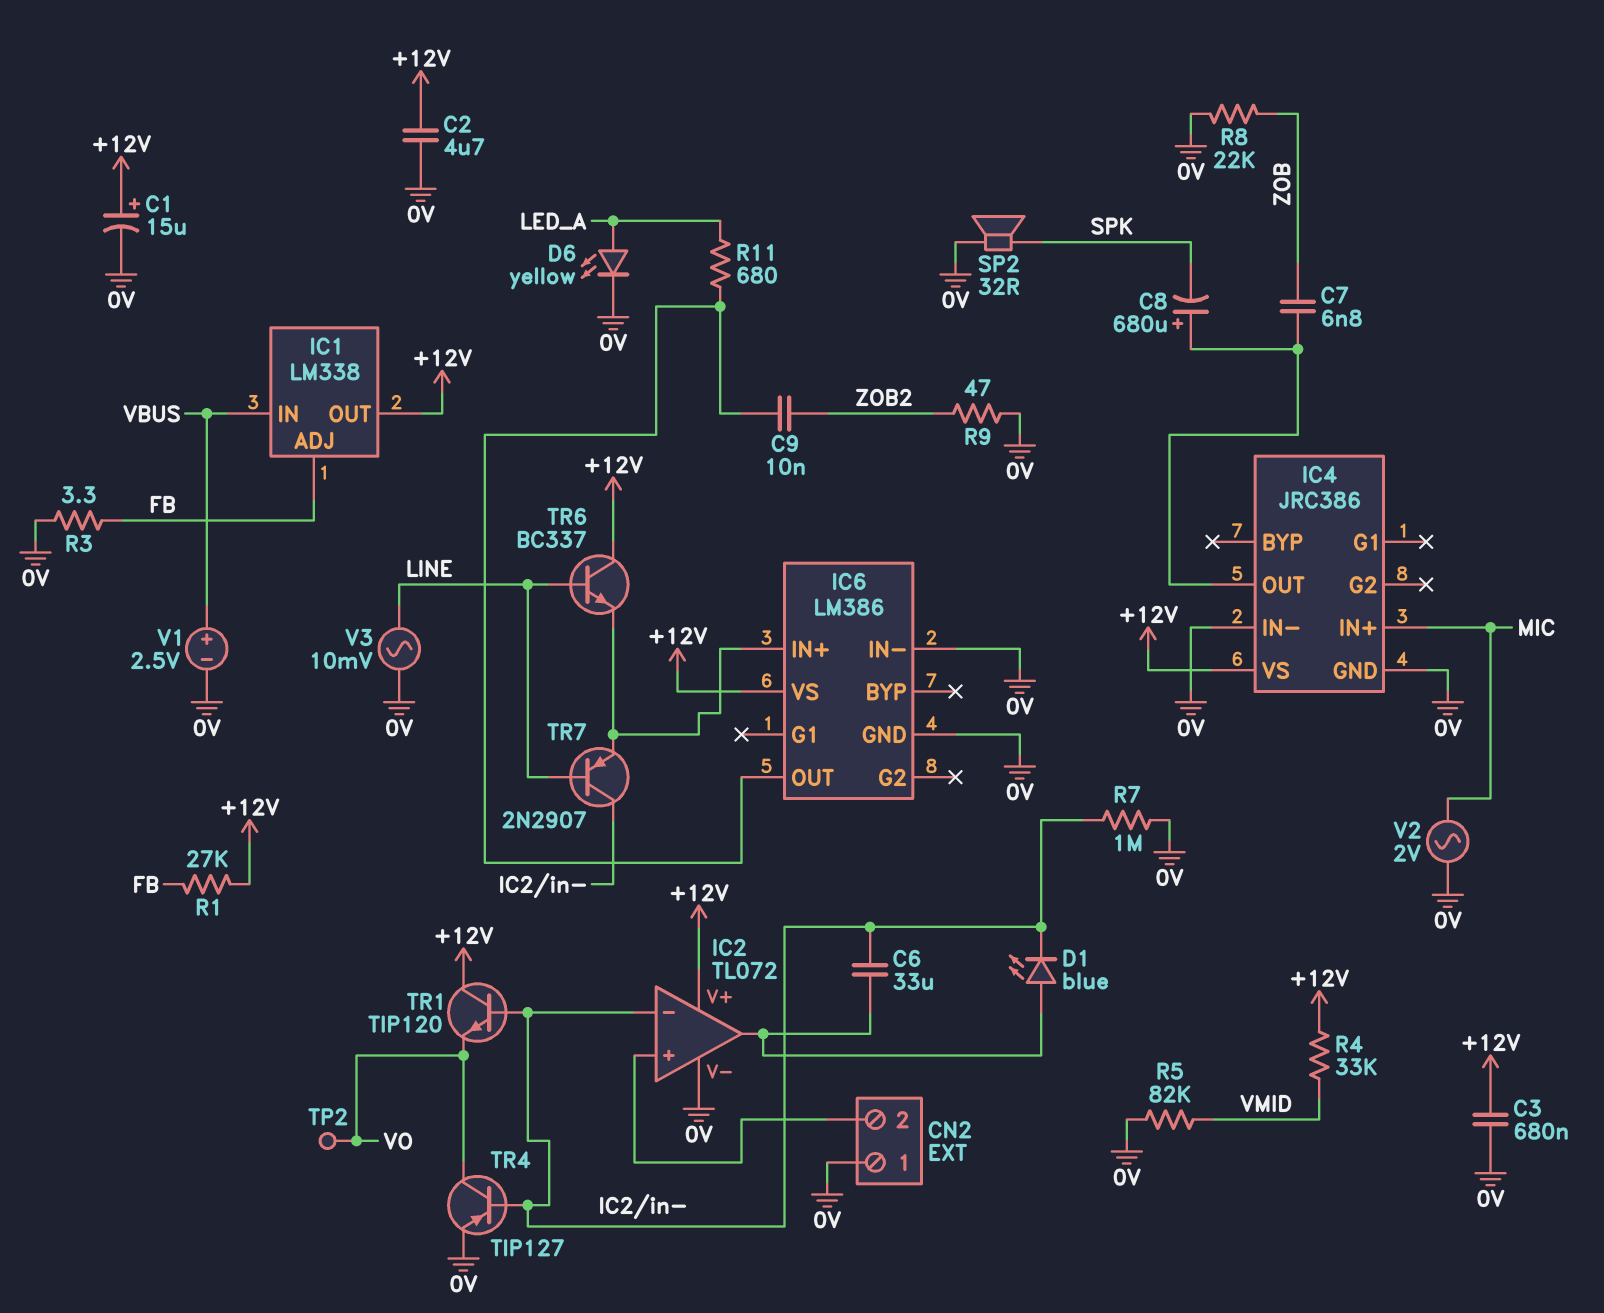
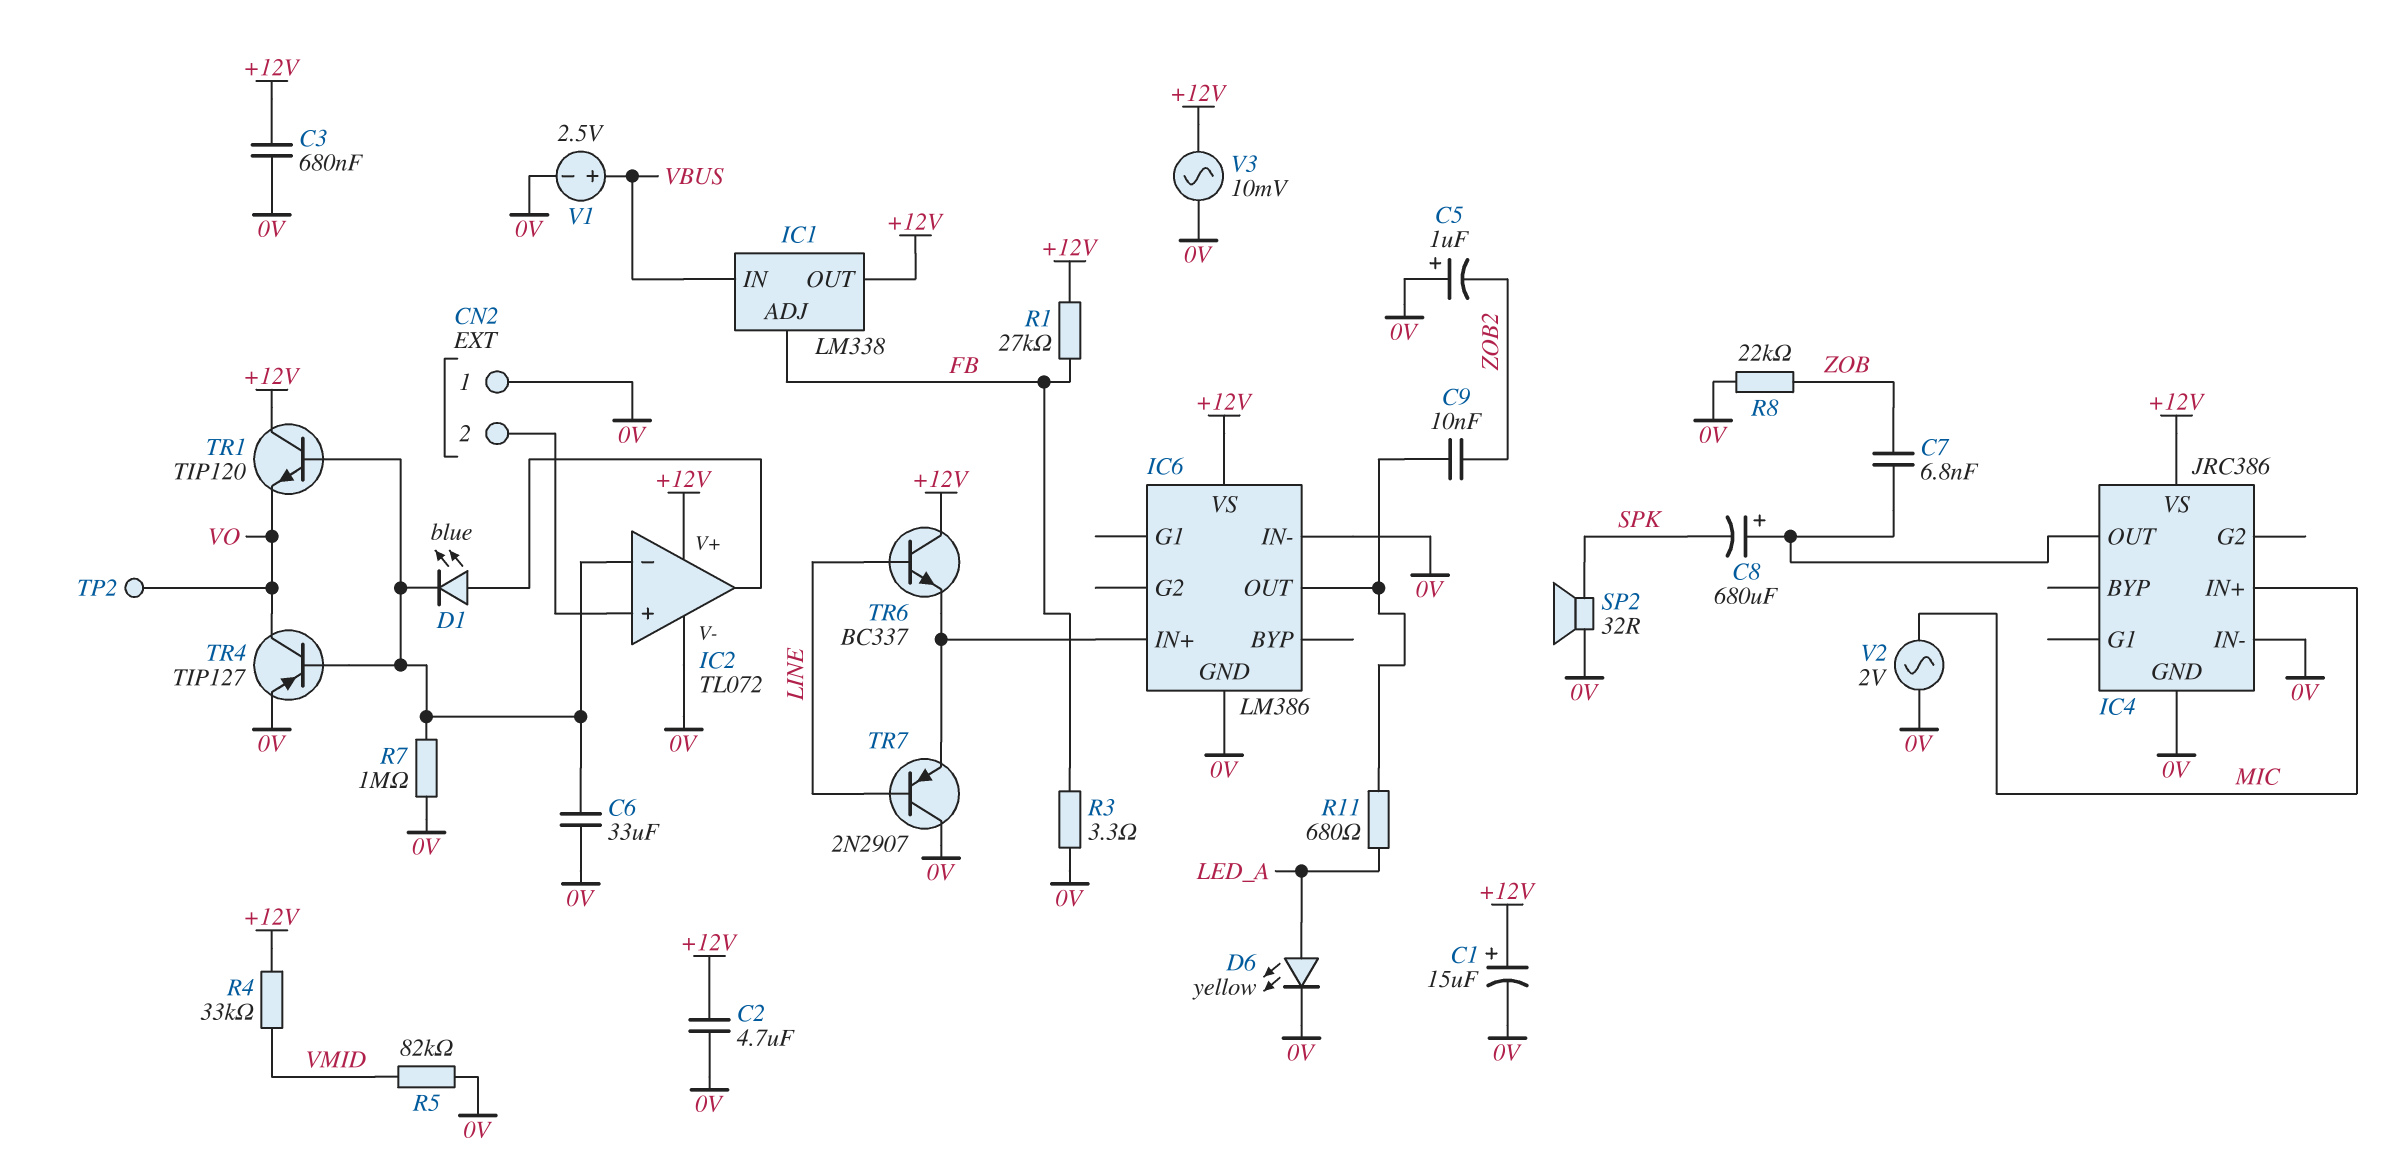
C5: none -> 1uF (plus 0V, minus ZOB2)
C6: 33uF (IC2/in-, IC2/out) -> 33uF (0V, IC2/in-)
R9: 47 (0V, ZOB2) -> none
TR7: PNP 2N2907 (B LINE, C IC2/in-, E IC6/IN+) -> PNP 2N2907 (B LINE, C 0V, E IC6/IN+)
V3: AC 10mV (0V, LINE) -> AC 10mV (+12V, 0V)

